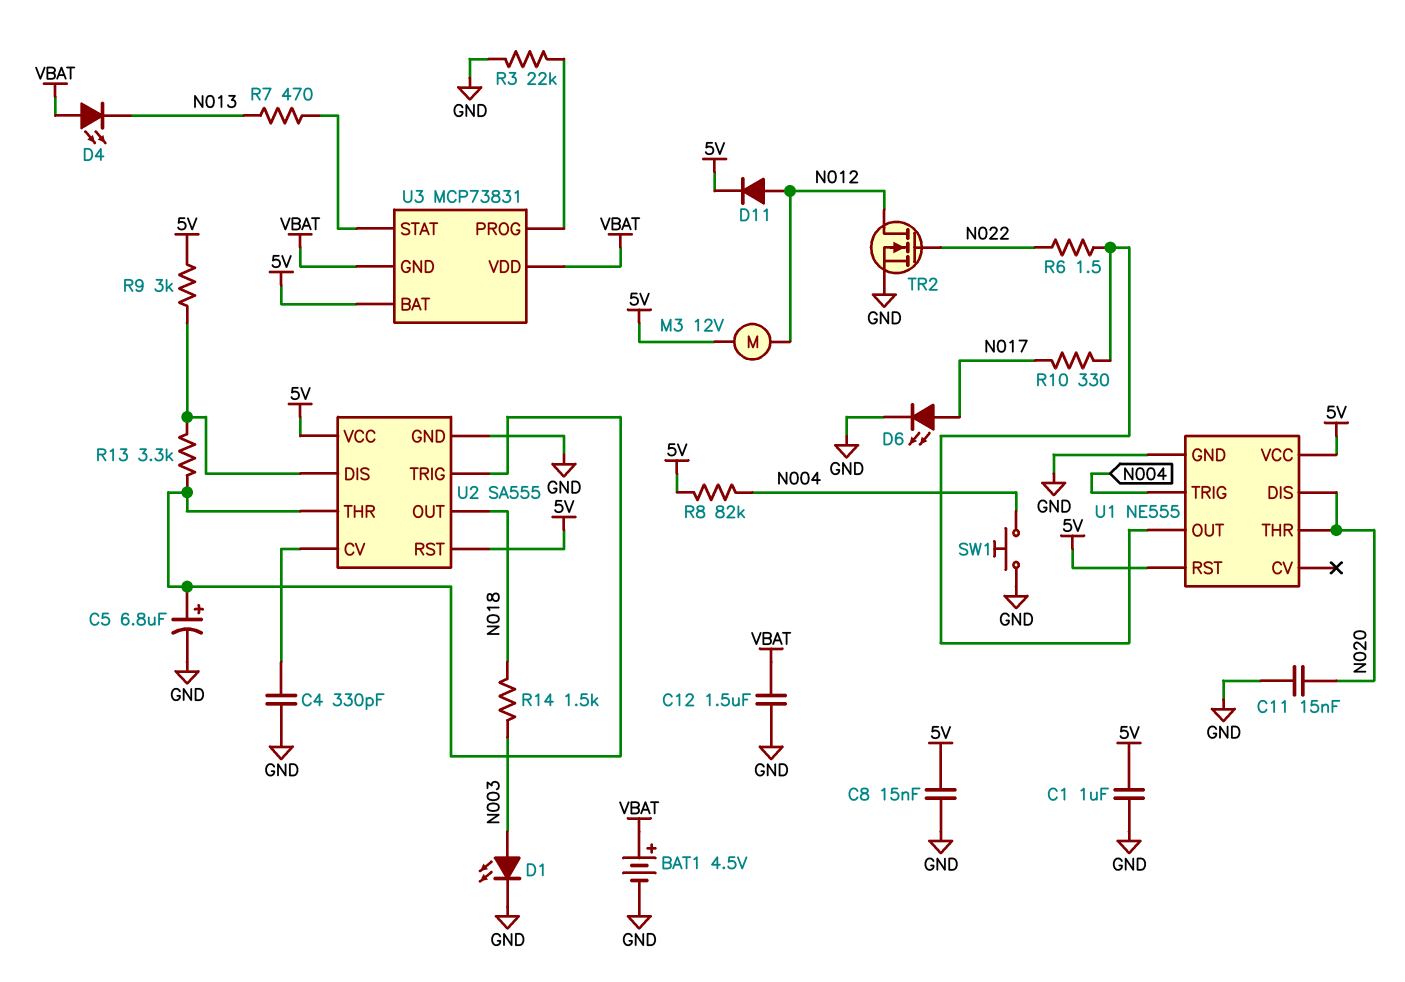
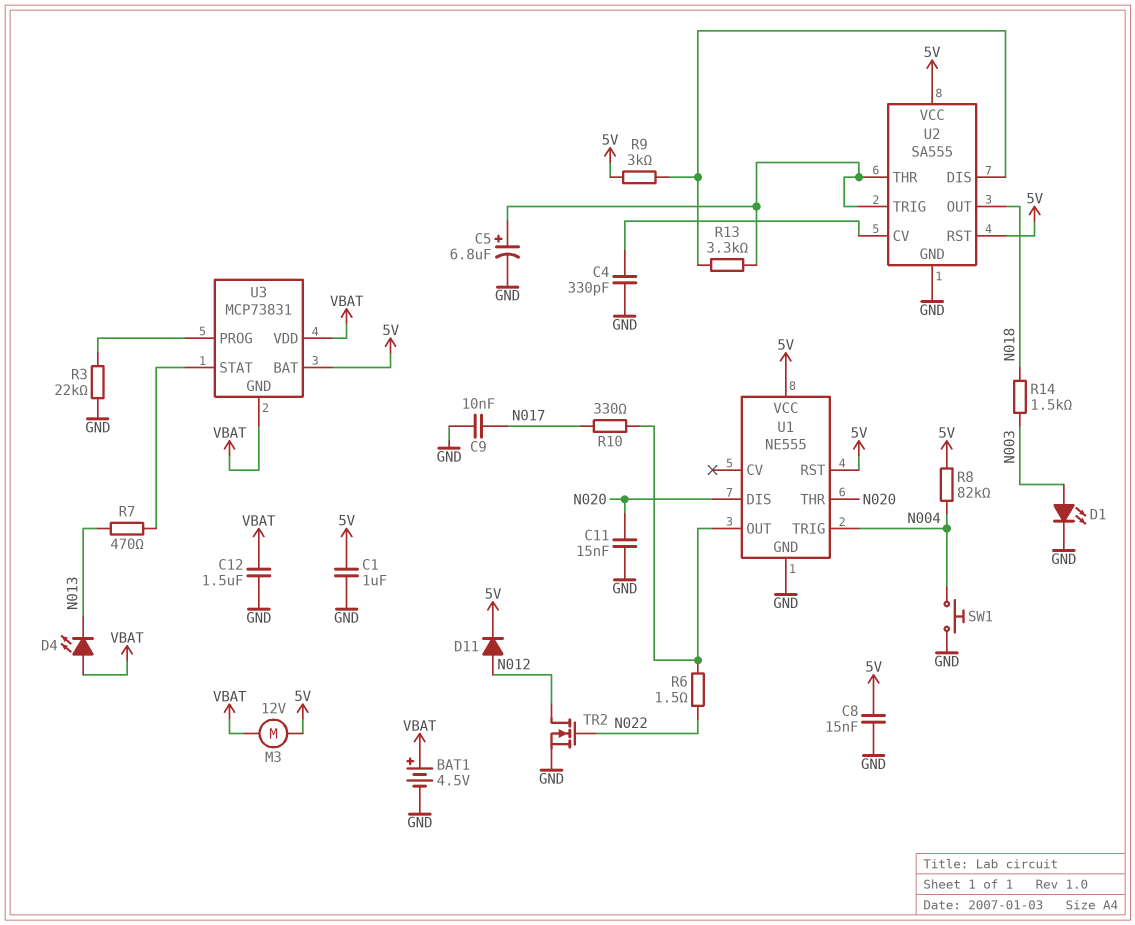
C9: none -> 10nF (GND, N017)
D6: LED (A N017, K GND) -> none
M3: motor 12V (5V, N012) -> motor 12V (5V, VBAT)

